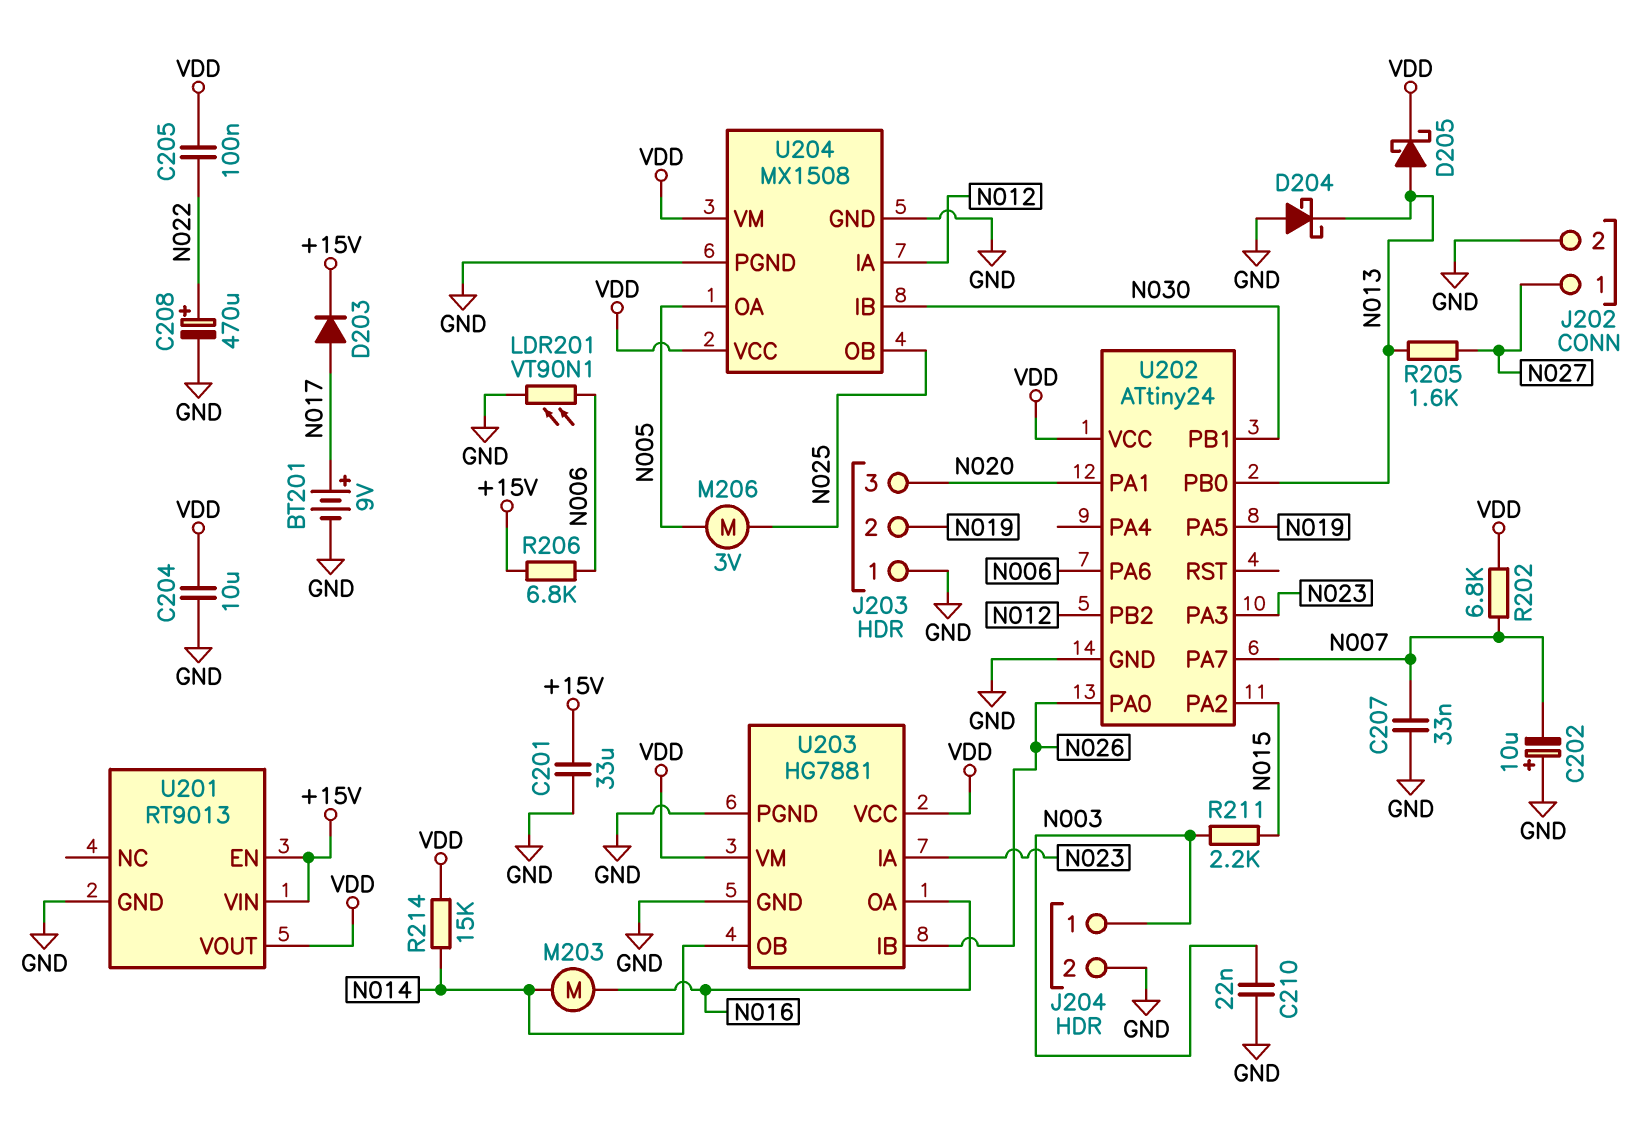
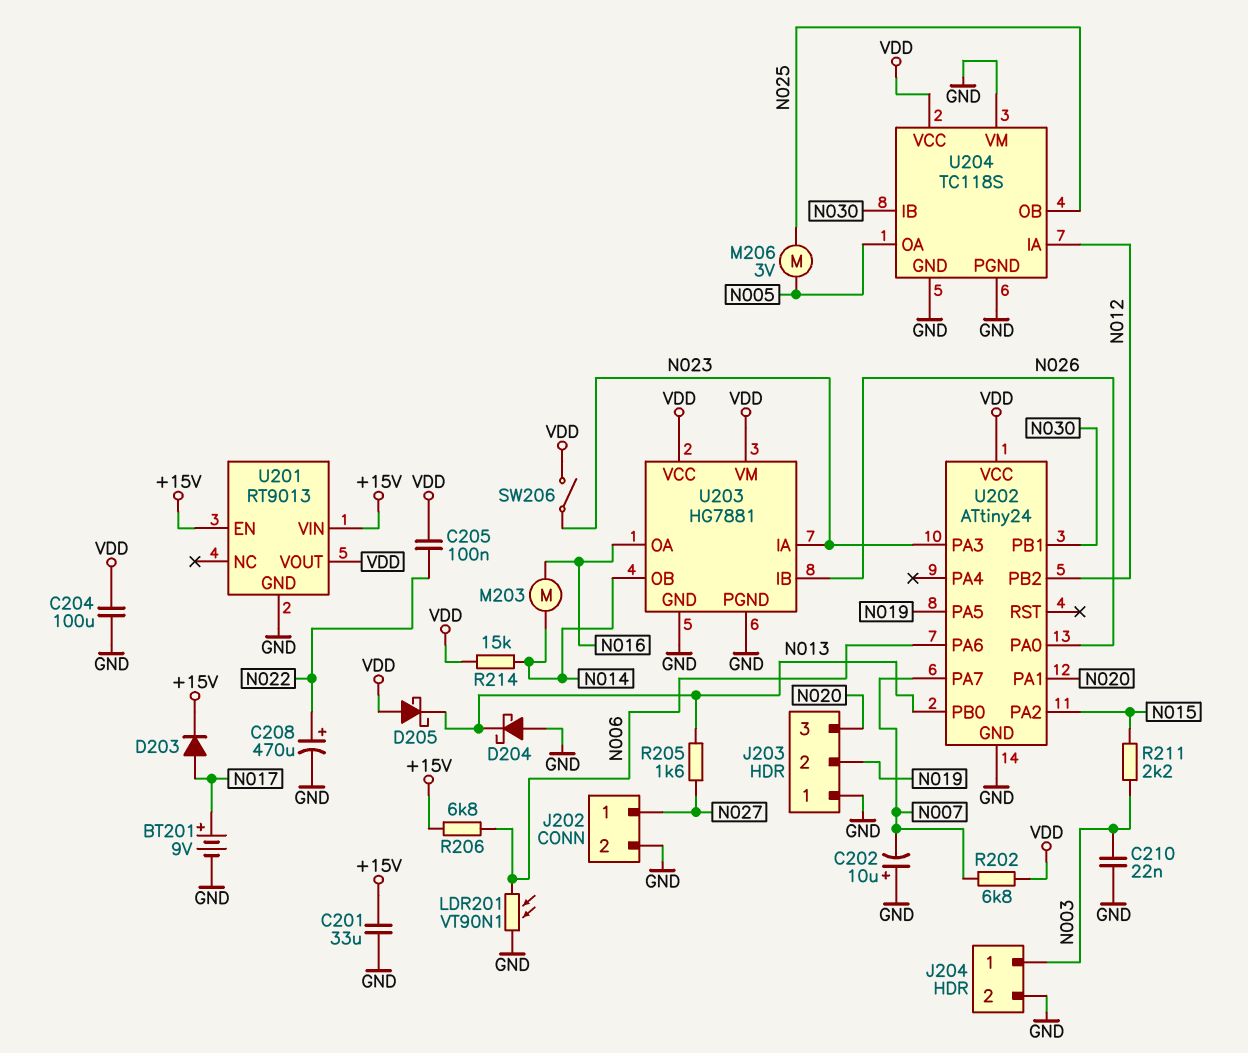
C204: 10uF (GND, VDD) -> 100uF (GND, VDD)
C207: 33nF (GND, N007) -> none
D205: schottky (A N013, K VDD) -> schottky (A VDD, K N013)
SW206: none -> switch (N023, VDD)
U204: MX1508 -> TC118S
U204 pin VM: VDD -> GND

